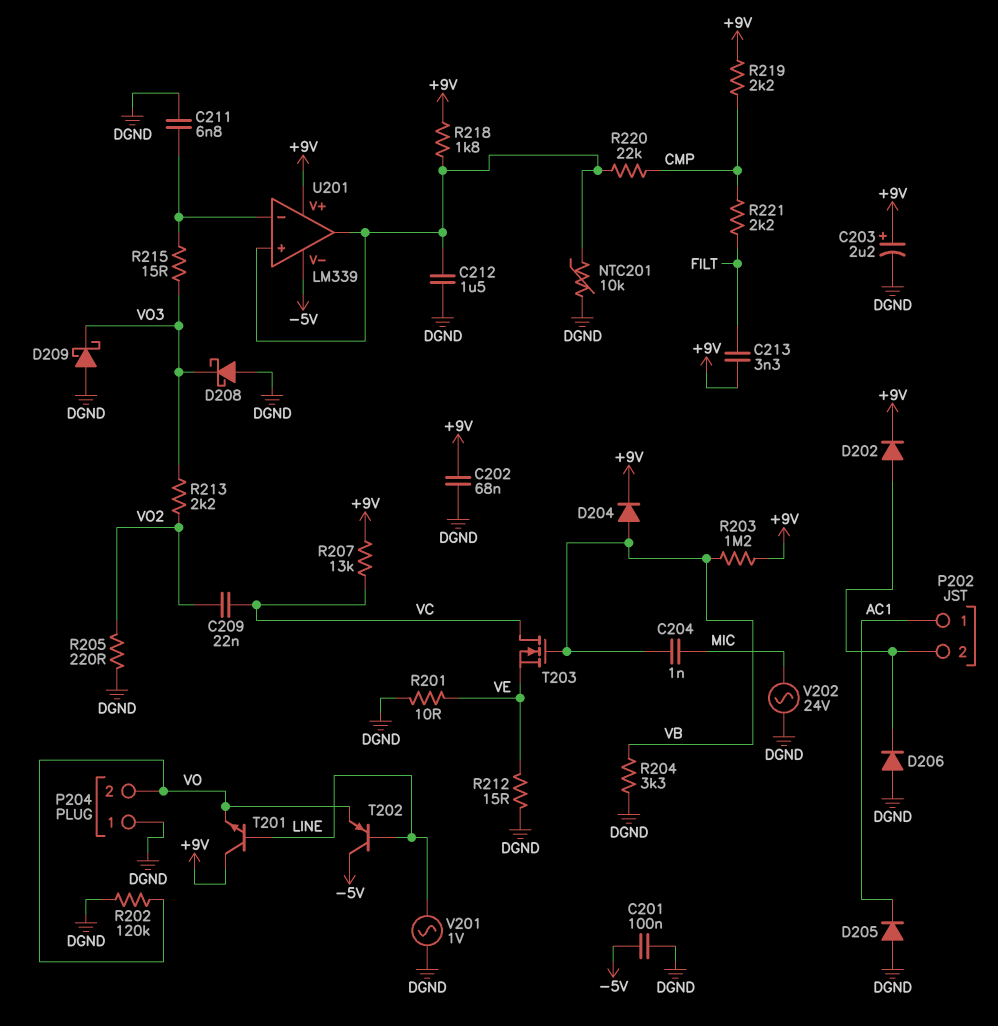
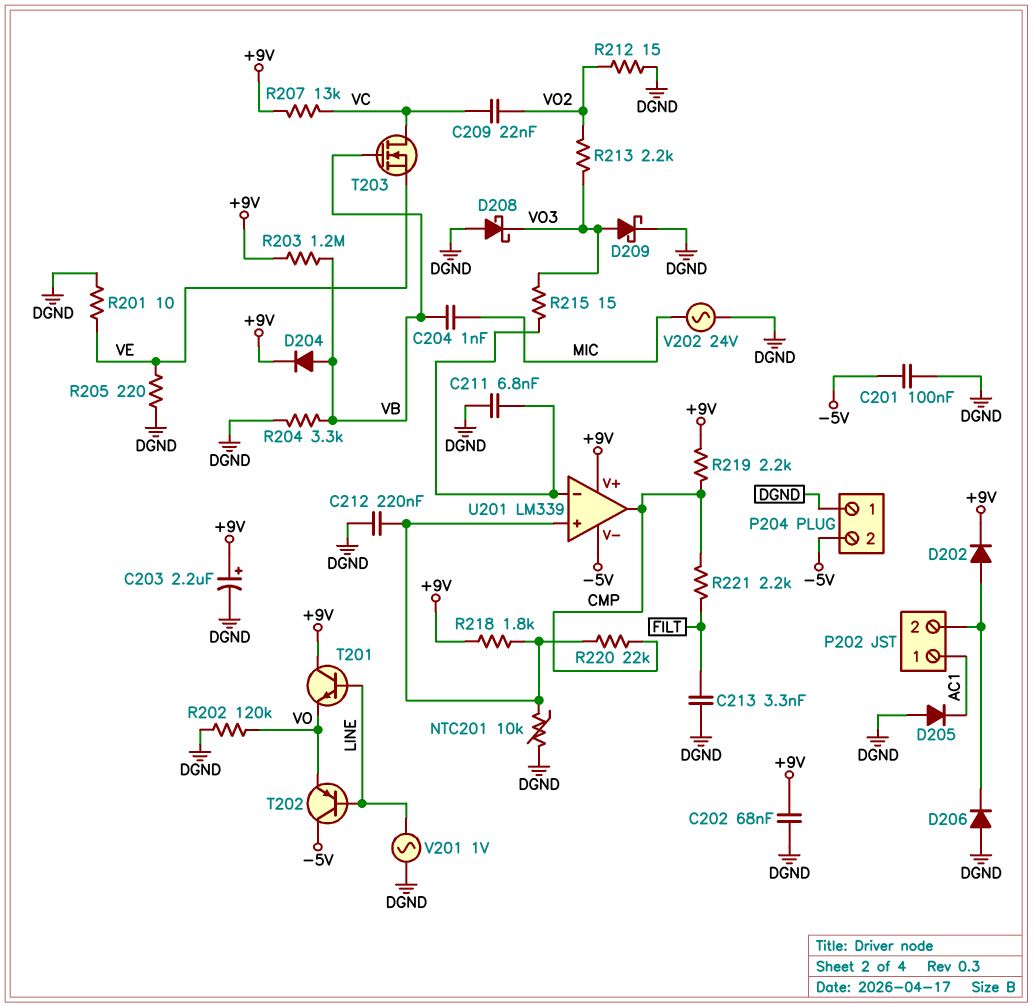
C212: 1.5uF (DGND, U201/in+) -> 220nF (DGND, U201/in+)
C213: 3.3nF (+9V, FILT) -> 3.3nF (DGND, FILT)
D209: schottky (A DGND, K VO3) -> schottky (A VO3, K DGND)
P204 pin 2: VO -> -5V
R205: 220 (DGND, VO2) -> 220 (DGND, VE)
R212: 15 (DGND, VE) -> 15 (DGND, VO2)
U201 pin out: U201/in+ -> CMP

